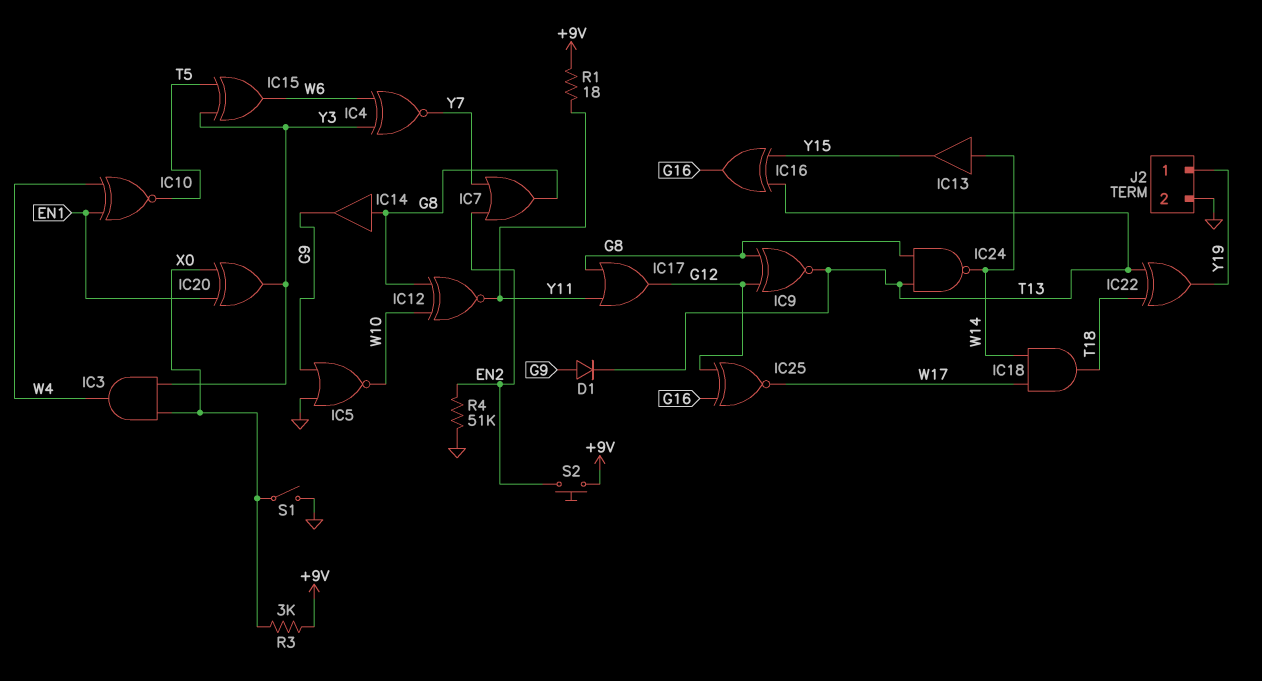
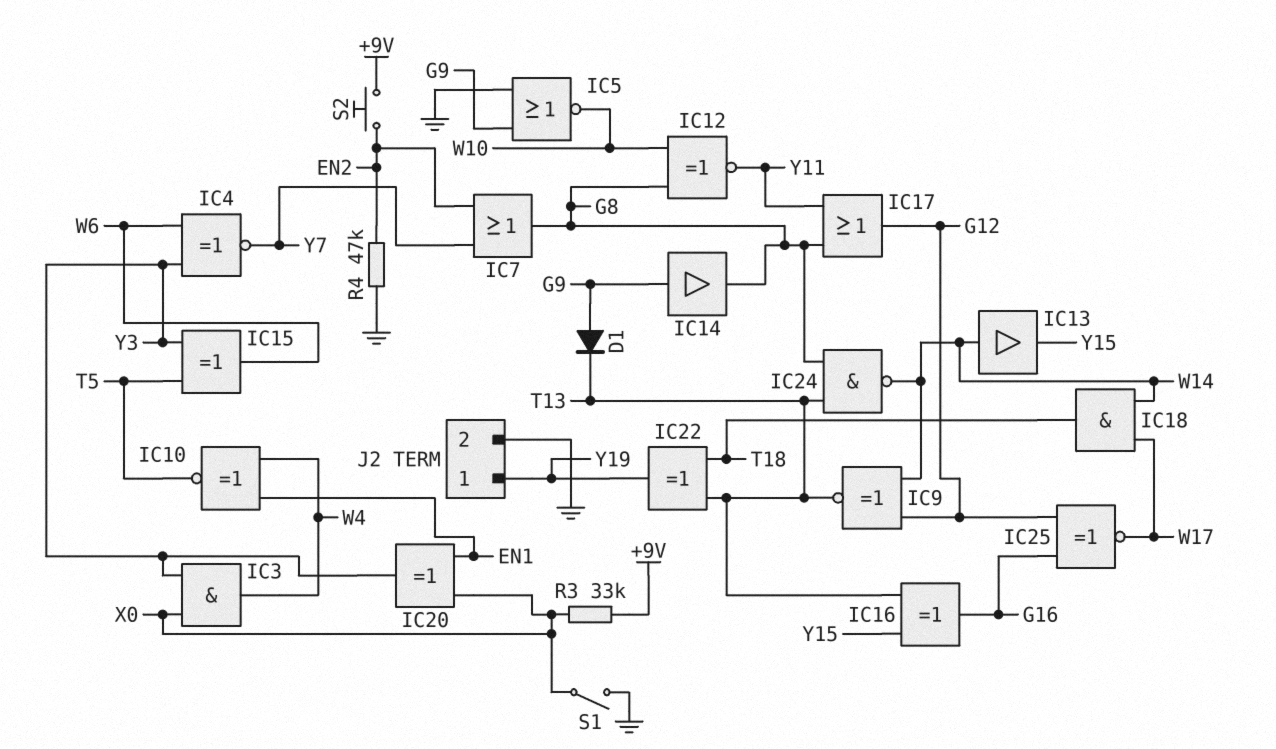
IC9: XNOR (in G8, in G12, out T13) -> XNOR (in G12, in W14, out T13)
IC14: buffer (in G8, out G9) -> buffer (in G9, out G8)
R1: 18 (+9V, Y11) -> none
R3: 3k (+9V, X0) -> 33k (+9V, X0)
R4: 51k (EN2, GND) -> 47k (EN2, GND)

